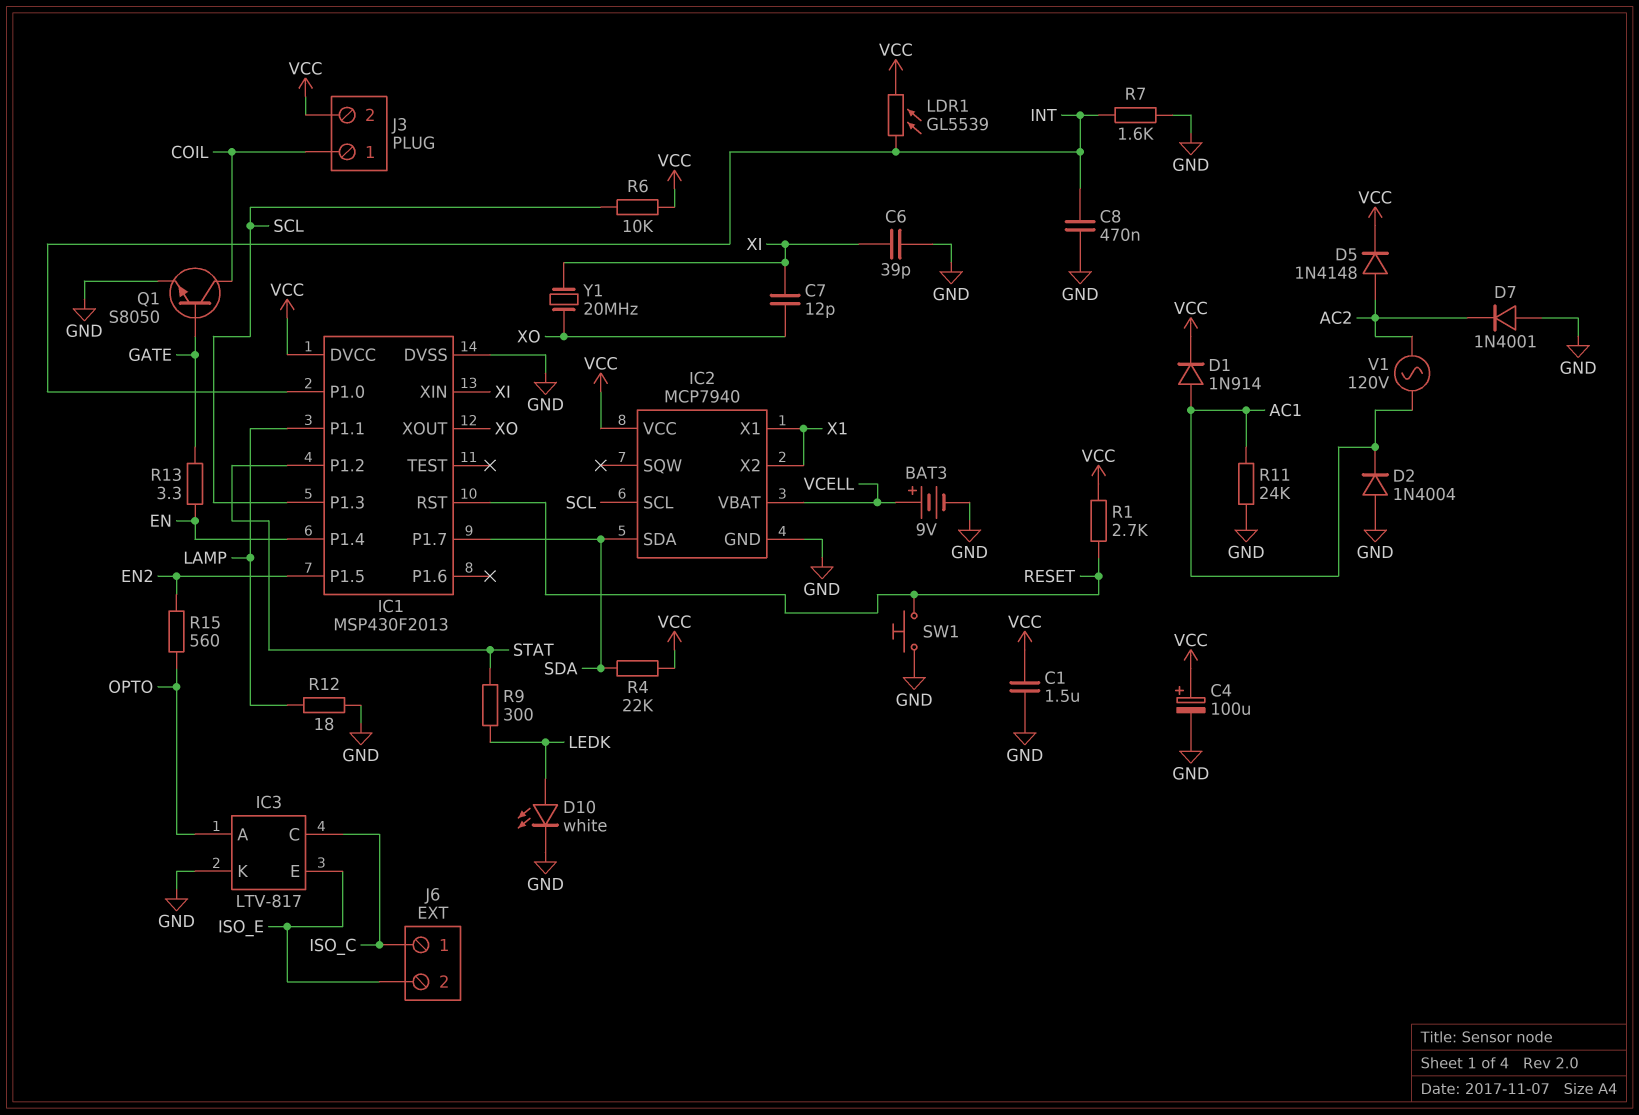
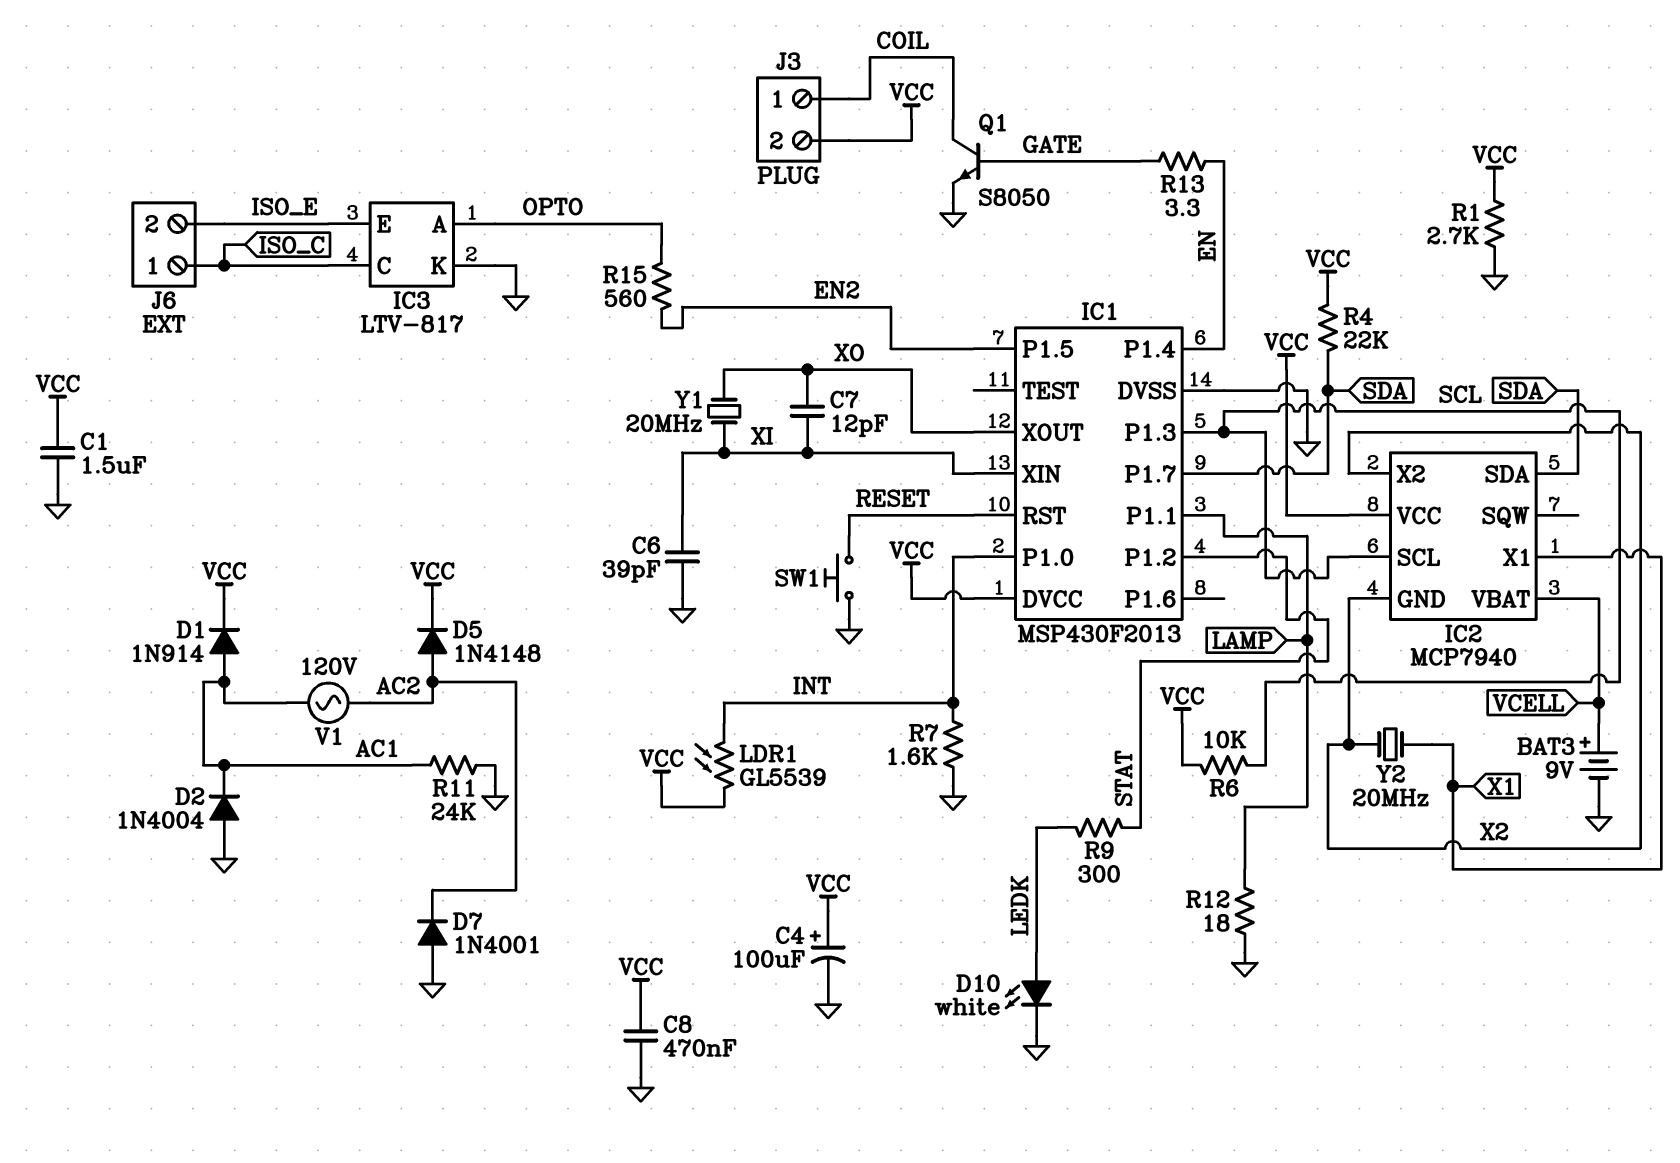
C8: 470nF (GND, INT) -> 470nF (GND, VCC)
IC2 pin GND: GND -> X2
IC2 pin X2: X1 -> X2
R1: 2.7k (RESET, VCC) -> 2.7k (GND, VCC)
Y2: none -> 20MHz (X1, X2)

